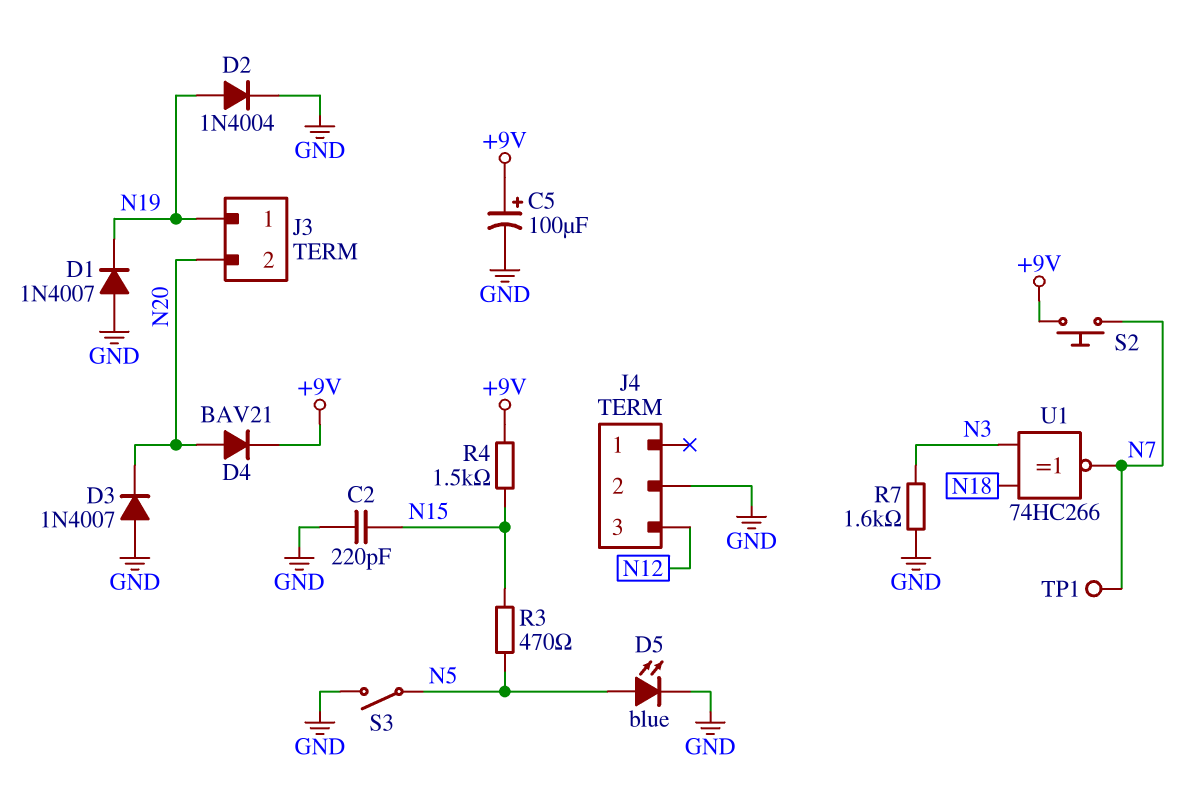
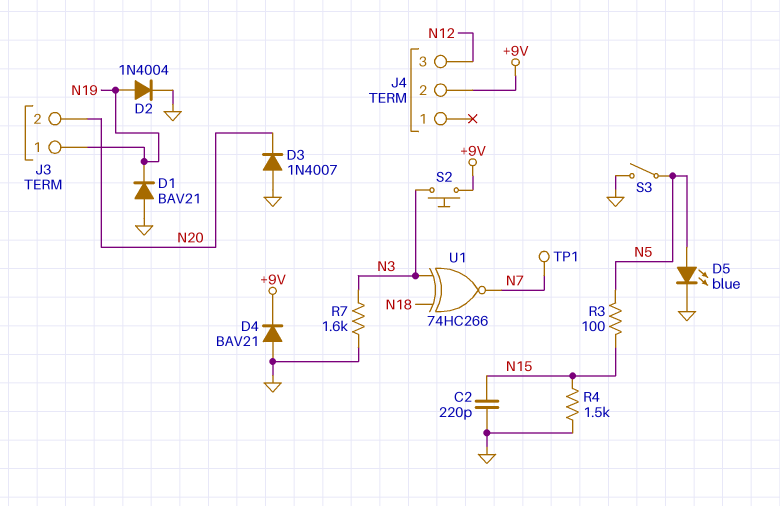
C5: 100uF (plus +9V, minus GND) -> none
D1: diode 1N4007 (A GND, K N19) -> diode BAV21 (A GND, K N19)
D4: diode BAV21 (A N20, K +9V) -> diode BAV21 (A GND, K +9V)
J4 pin 2: GND -> +9V
R3: 470 (N5, N15) -> 100 (N5, N15)
R4: 1.5k (+9V, N15) -> 1.5k (GND, N15)
S2: button (+9V, N7) -> button (+9V, N3)

